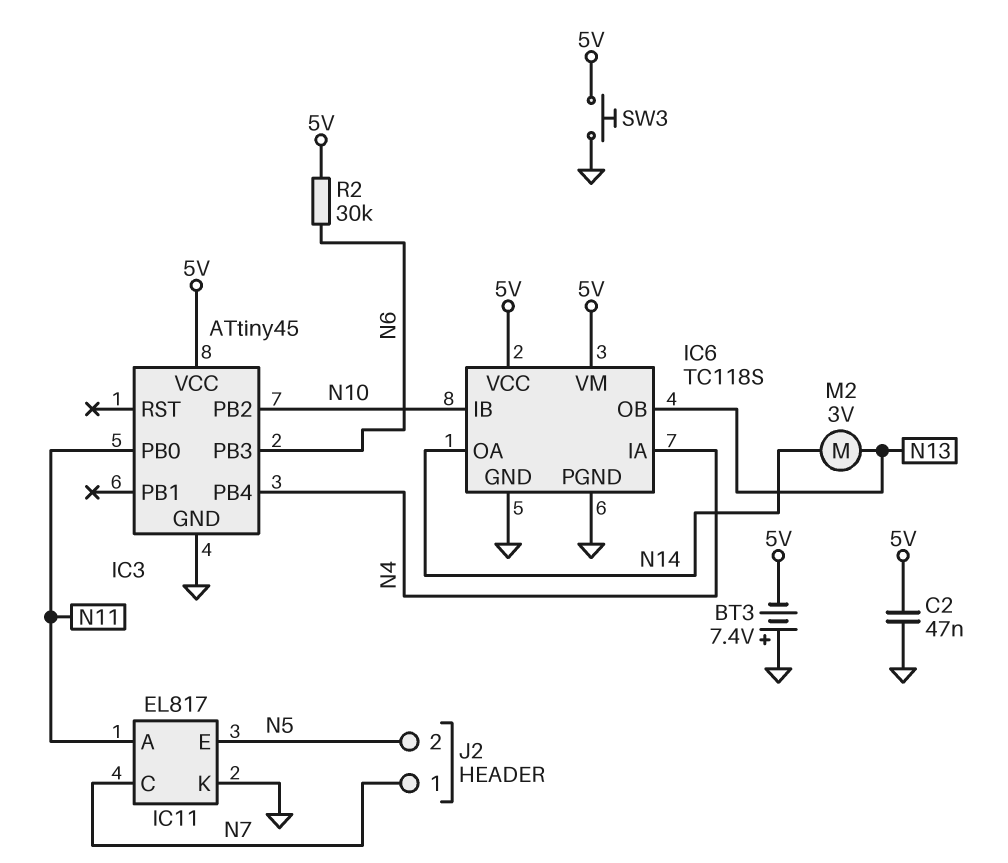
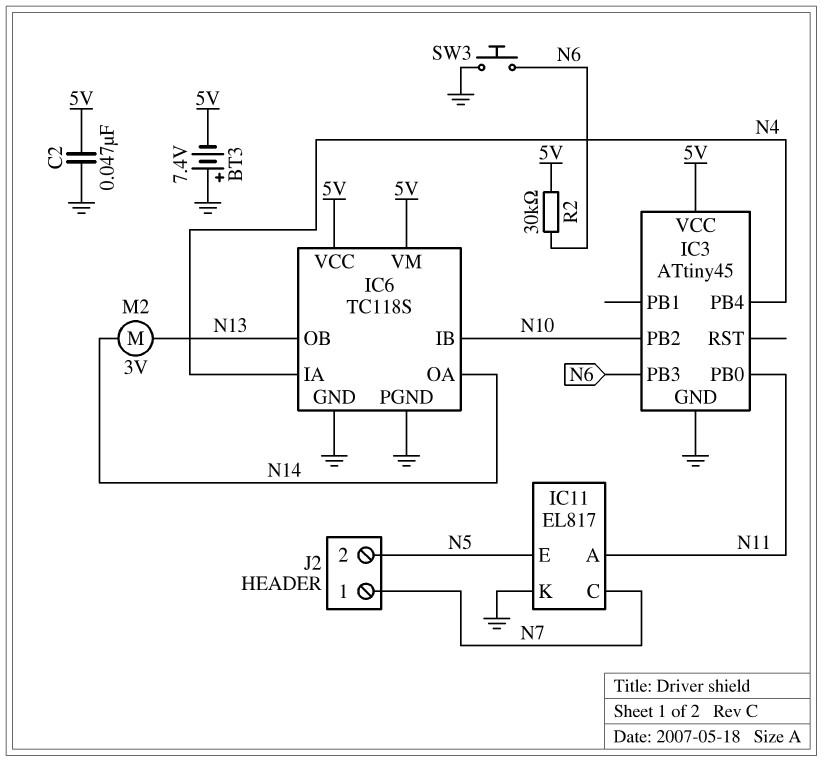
SW3: button (5V, GND) -> button (GND, N6)

